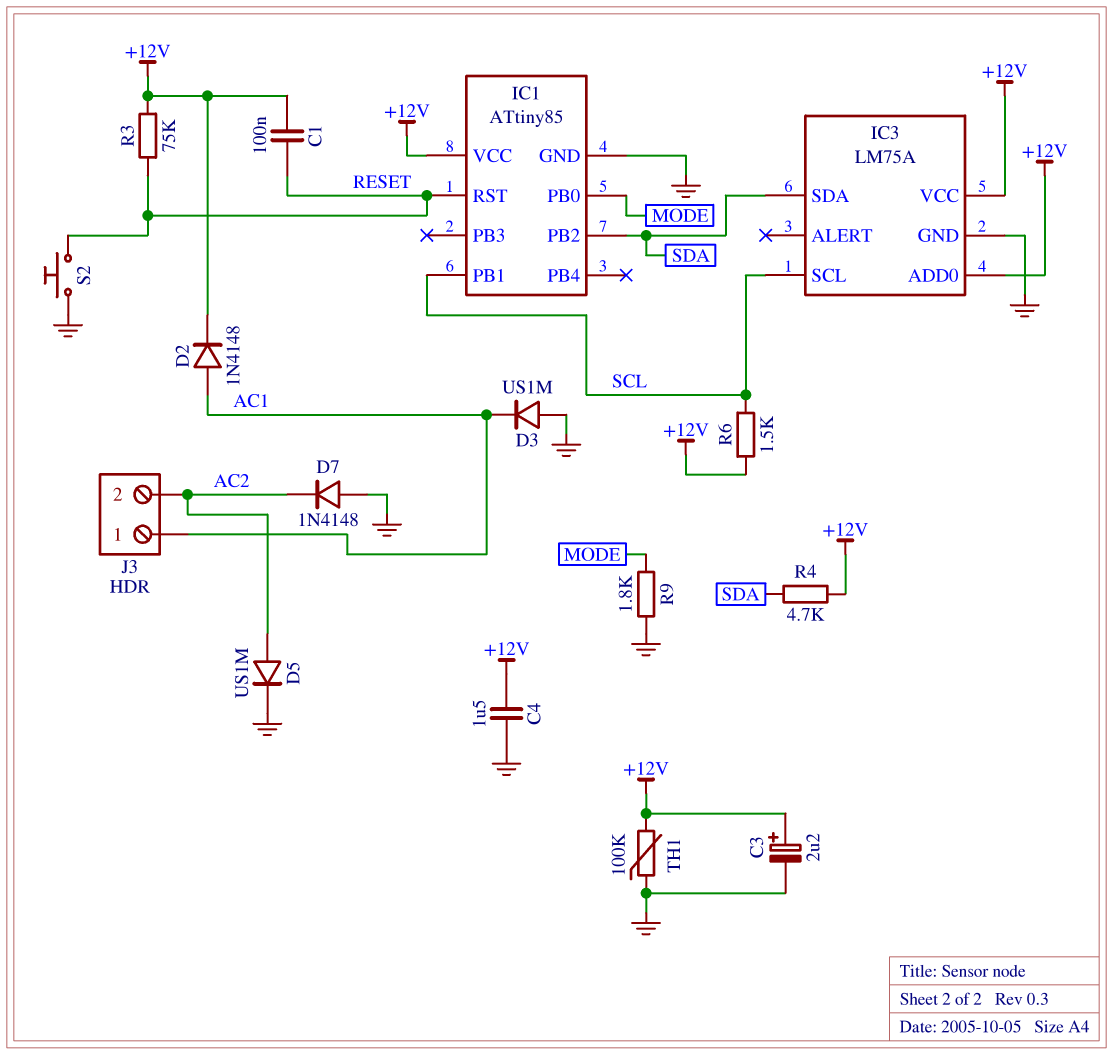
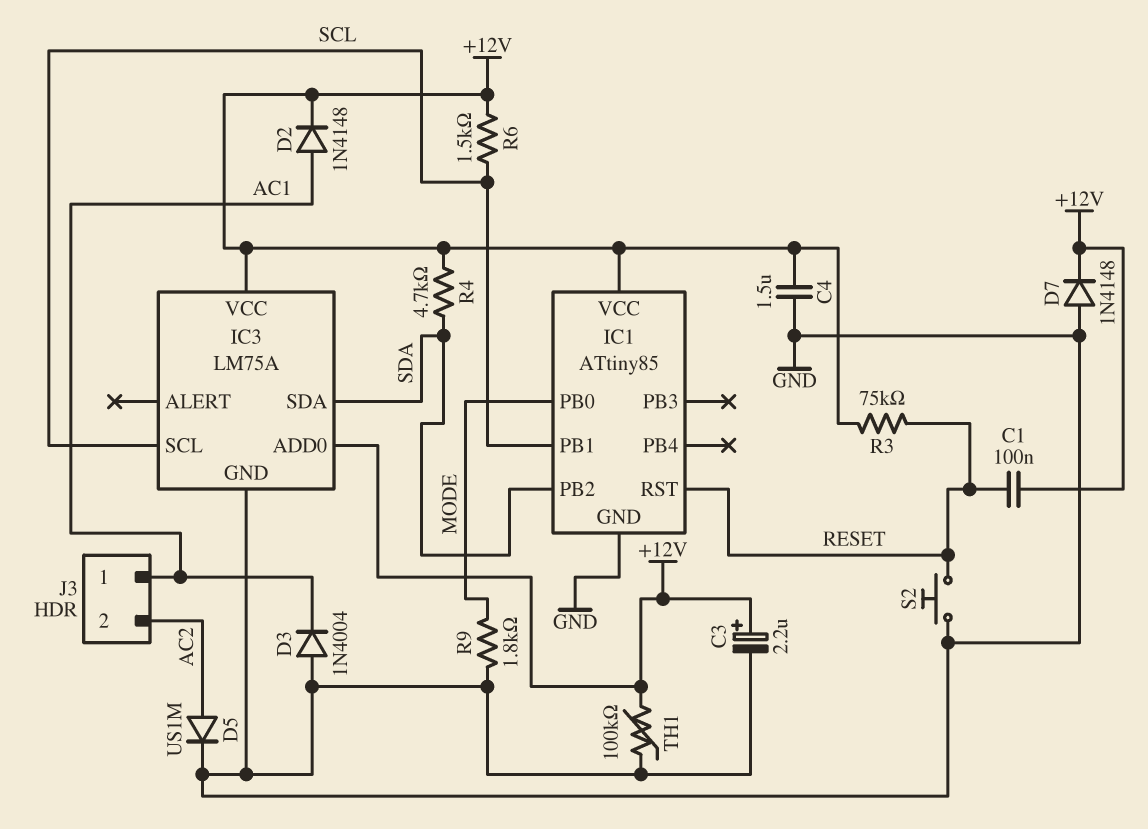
D3: diode US1M (A GND, K AC1) -> diode 1N4004 (A GND, K AC1)
D7: diode 1N4148 (A GND, K AC2) -> diode 1N4148 (A GND, K +12V)

